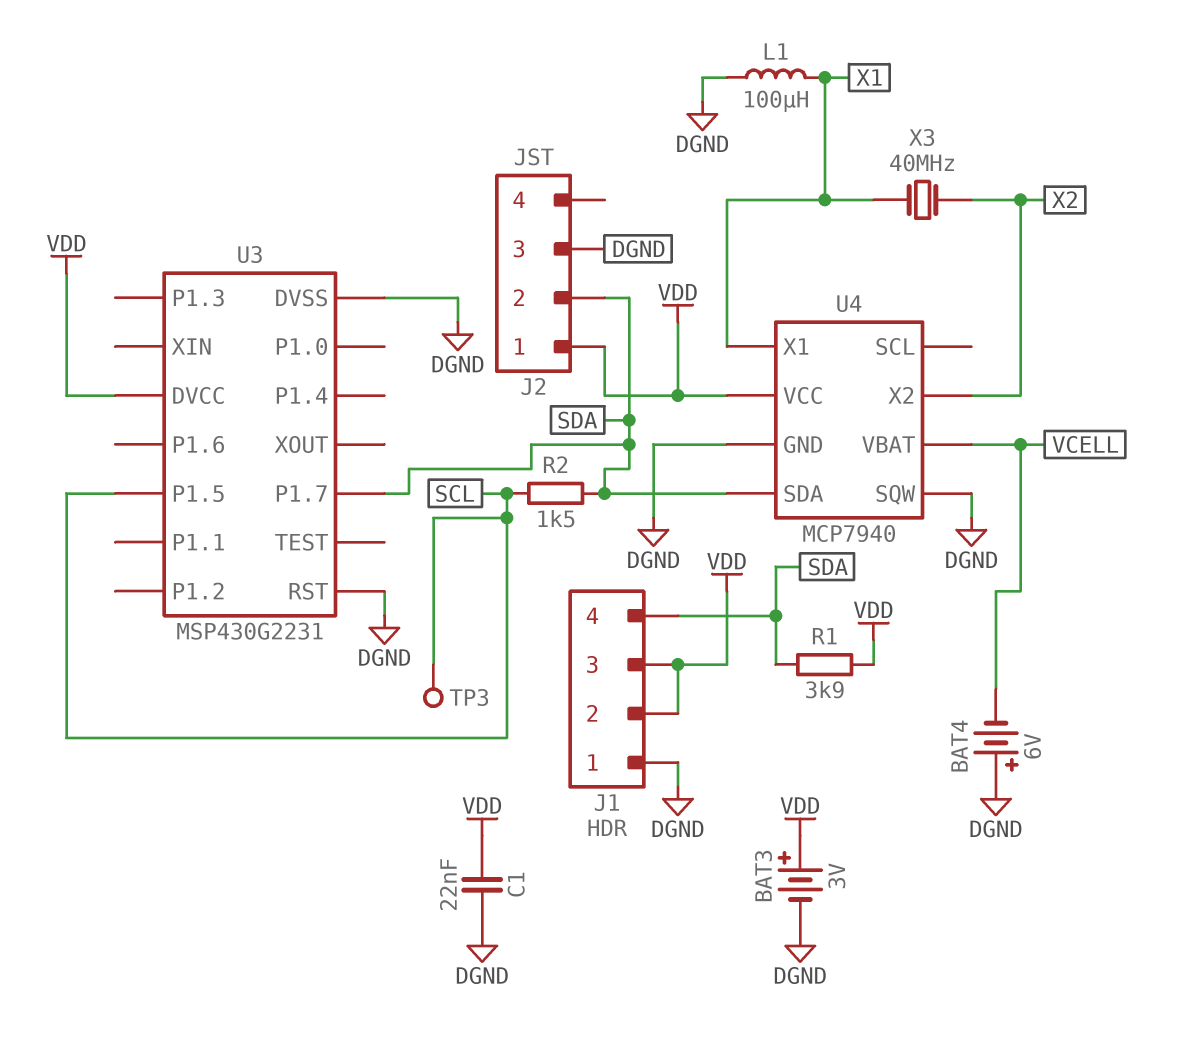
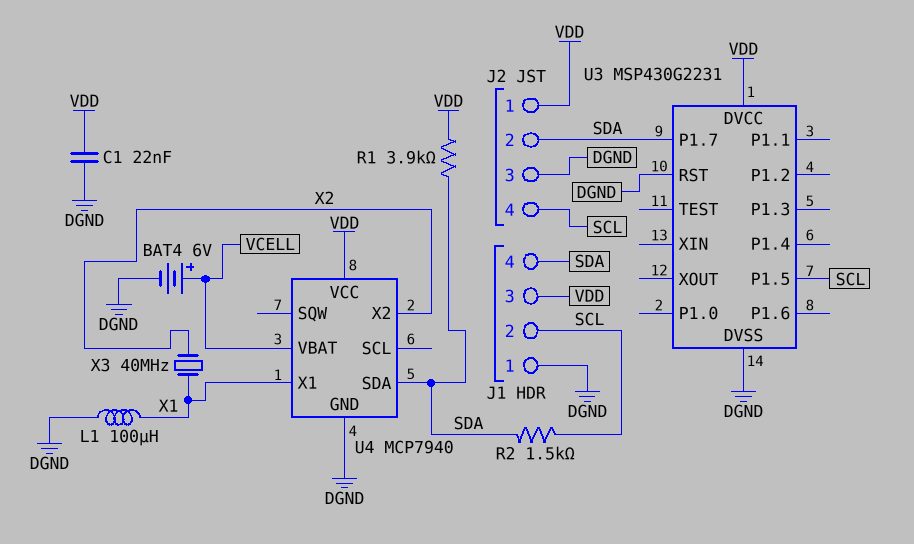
BAT3: 3V (plus VDD, minus DGND) -> none
BAT4: 6V (plus DGND, minus VCELL) -> 6V (plus VCELL, minus DGND)
J1 pin 2: VDD -> SCL
J2 pin 4: none -> SCL
TP3: test point (SCL) -> none
U4 pin SQW: DGND -> none

